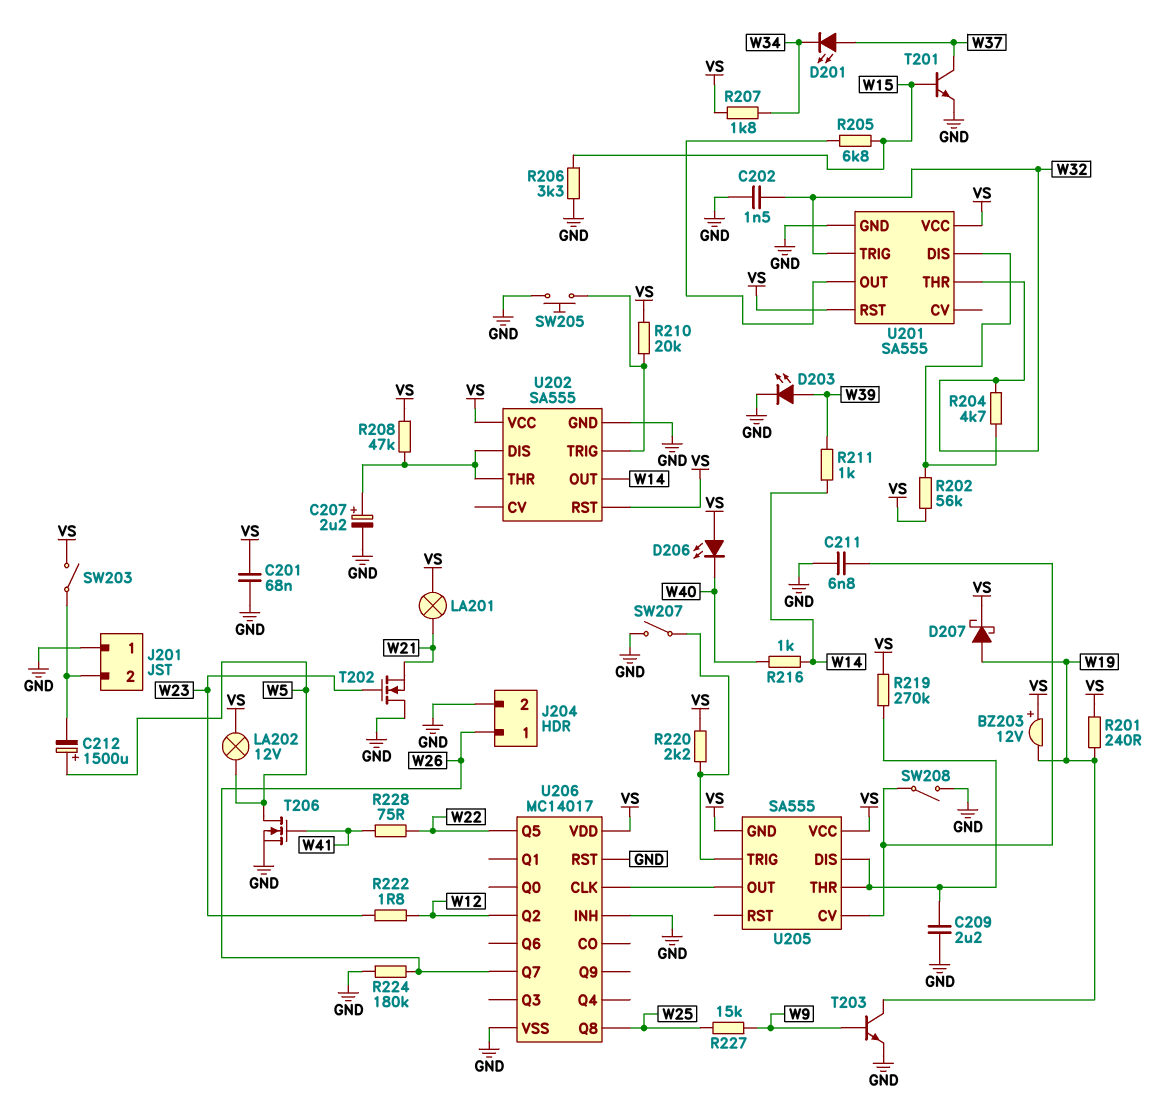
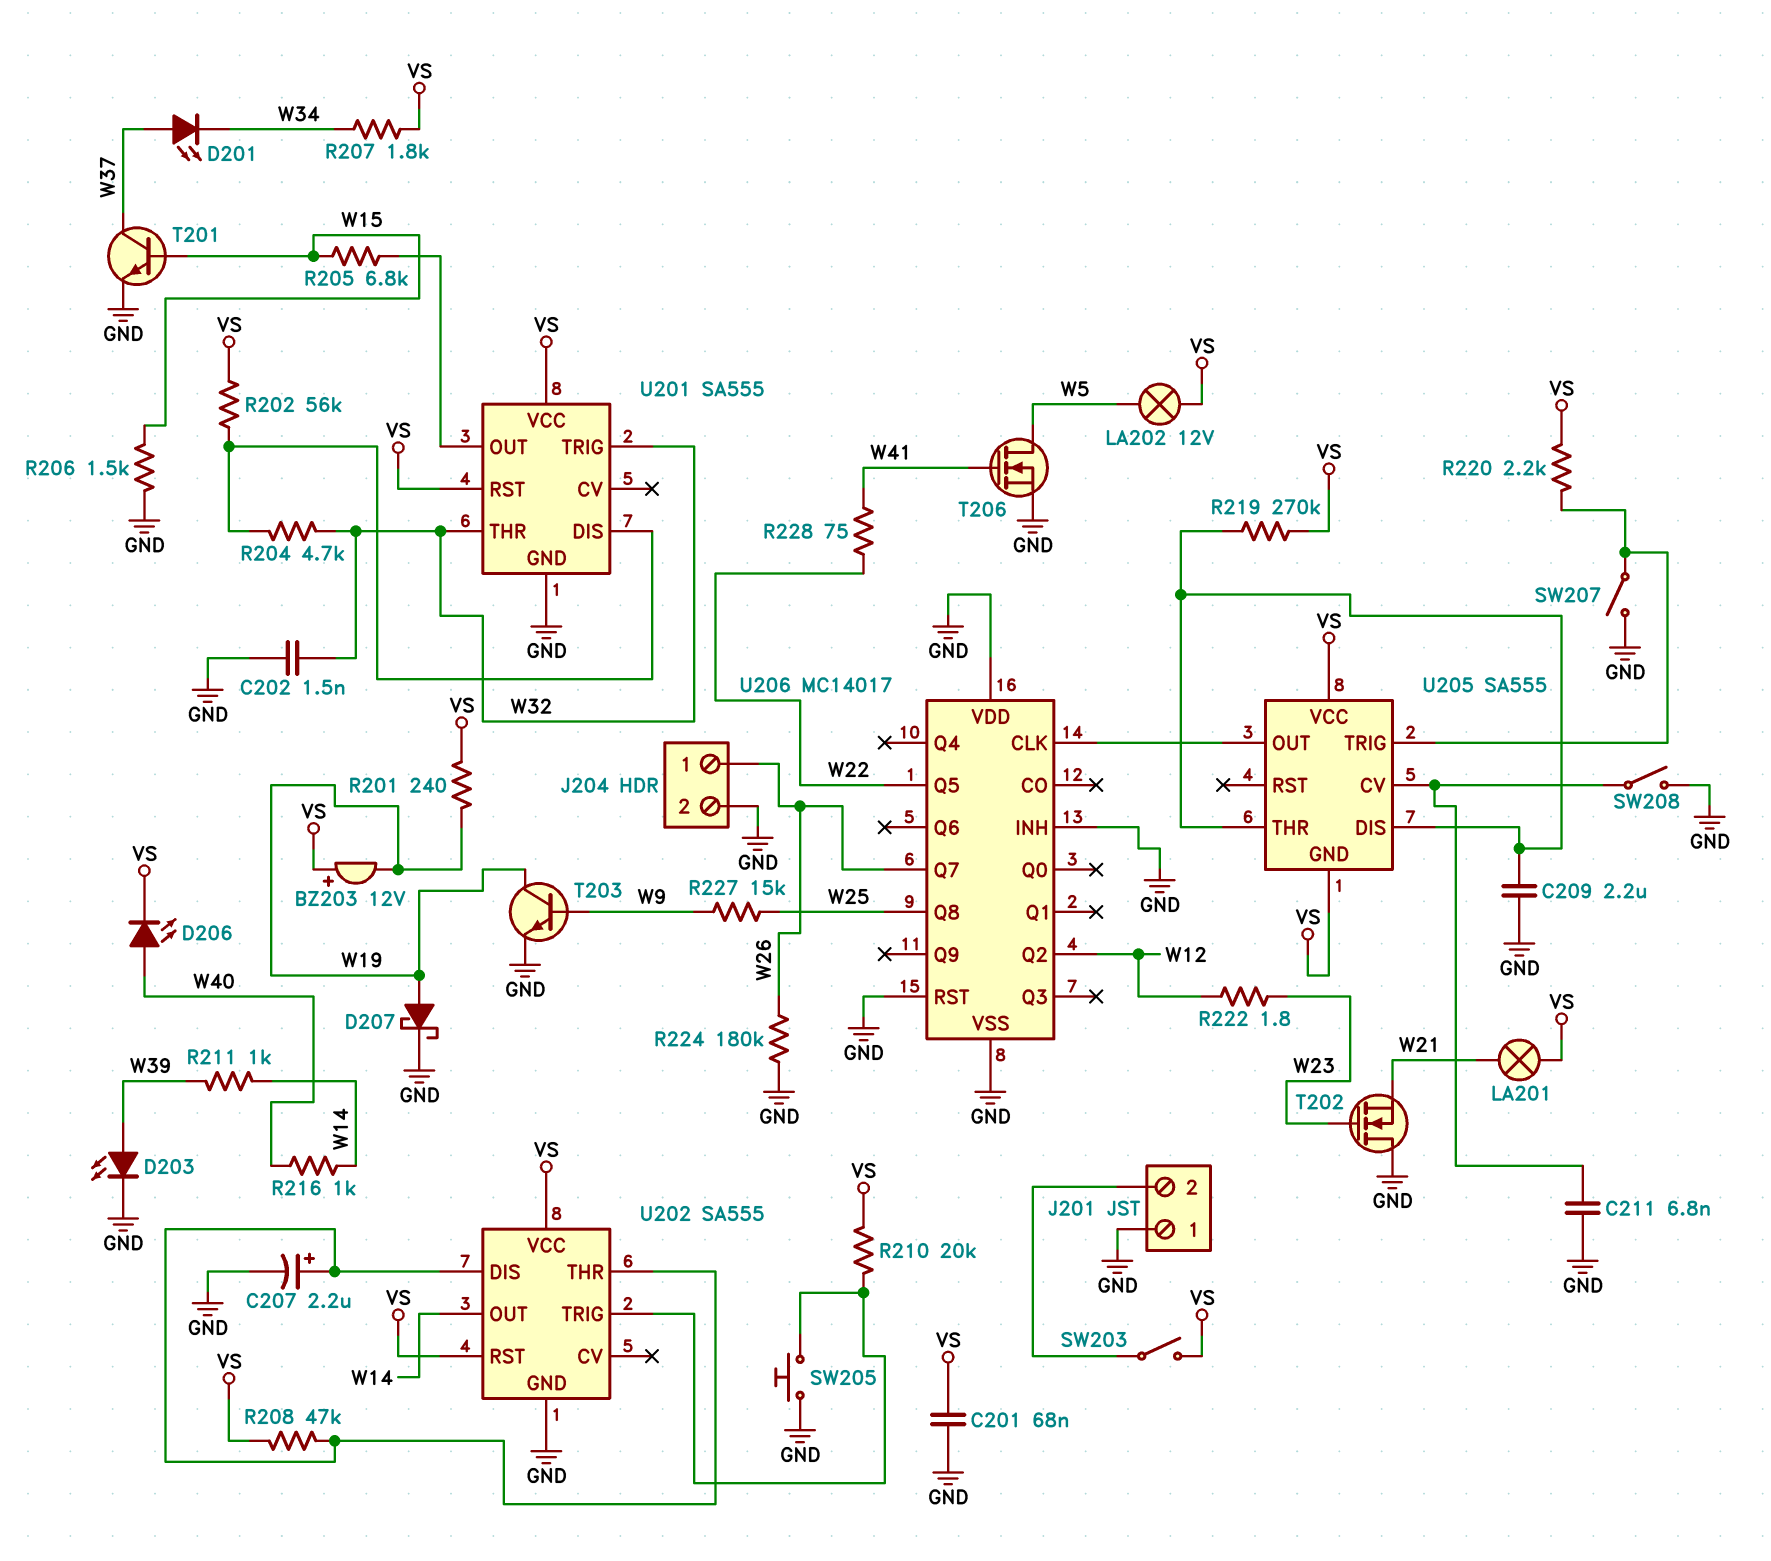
C212: 1500uF (plus W5, minus J201/2) -> none
D206: LED (A VS, K W40) -> LED (A W40, K VS)
D207: schottky (A W19, K VS) -> schottky (A W19, K GND)
R206: 3.3k (GND, W15) -> 1.5k (GND, W15)
U206 pin VDD: VS -> GND

